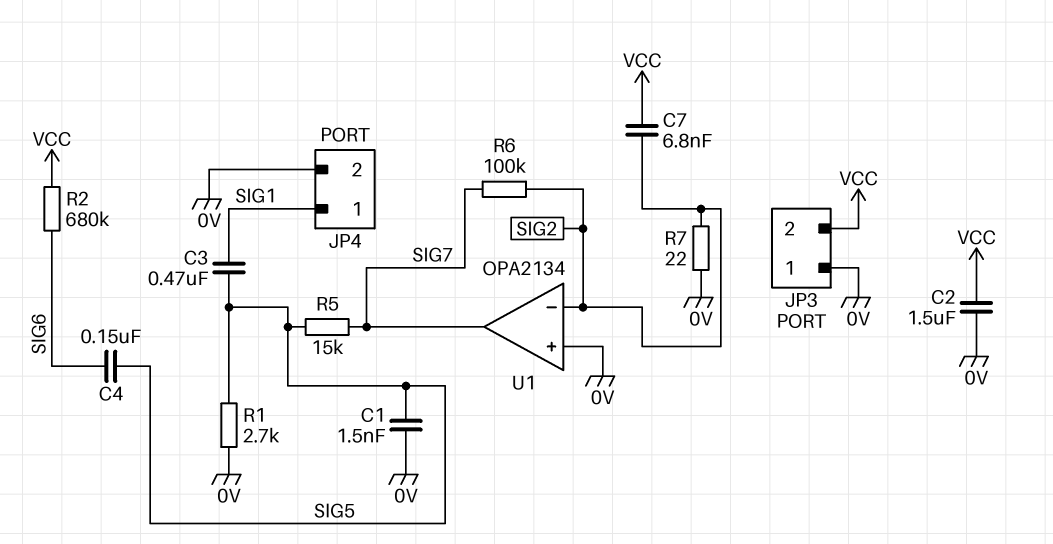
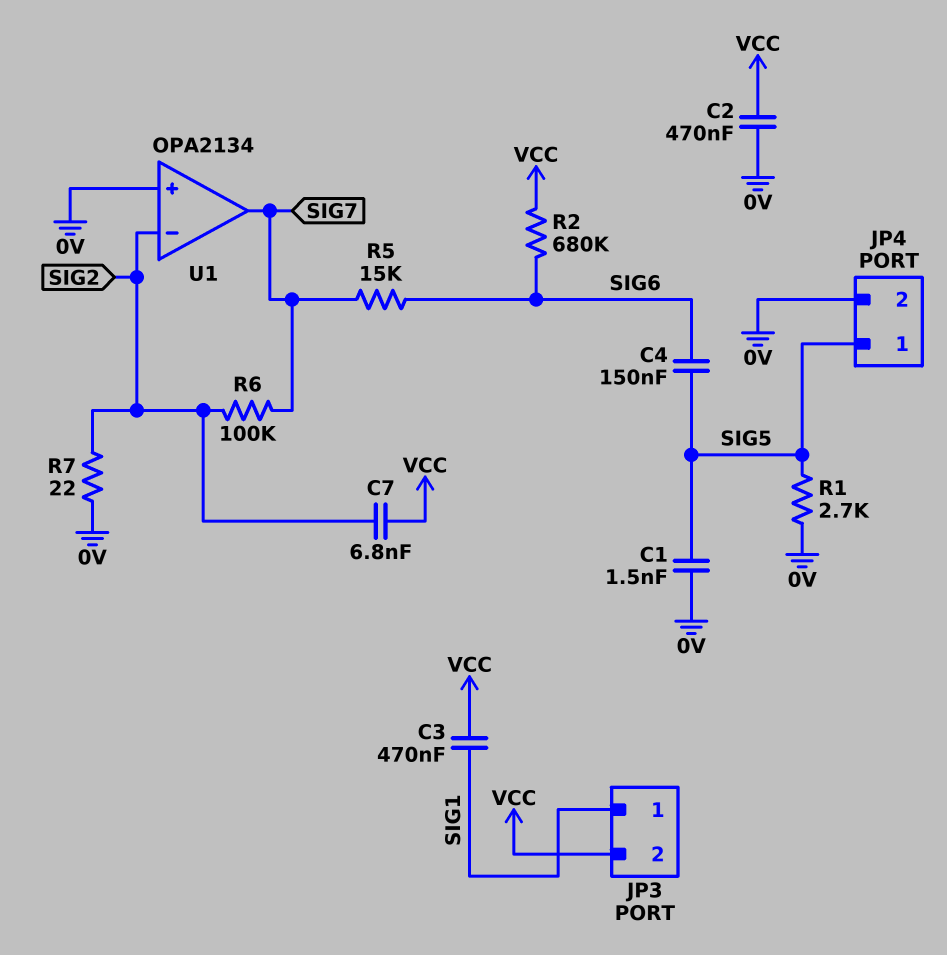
C2: 1.5uF (0V, VCC) -> 470nF (0V, VCC)
C3: 470nF (SIG1, SIG5) -> 470nF (SIG1, VCC)
JP3 pin 1: 0V -> SIG1
JP4 pin 1: SIG1 -> SIG5
R5: 15k (SIG5, SIG7) -> 15k (SIG6, SIG7)

